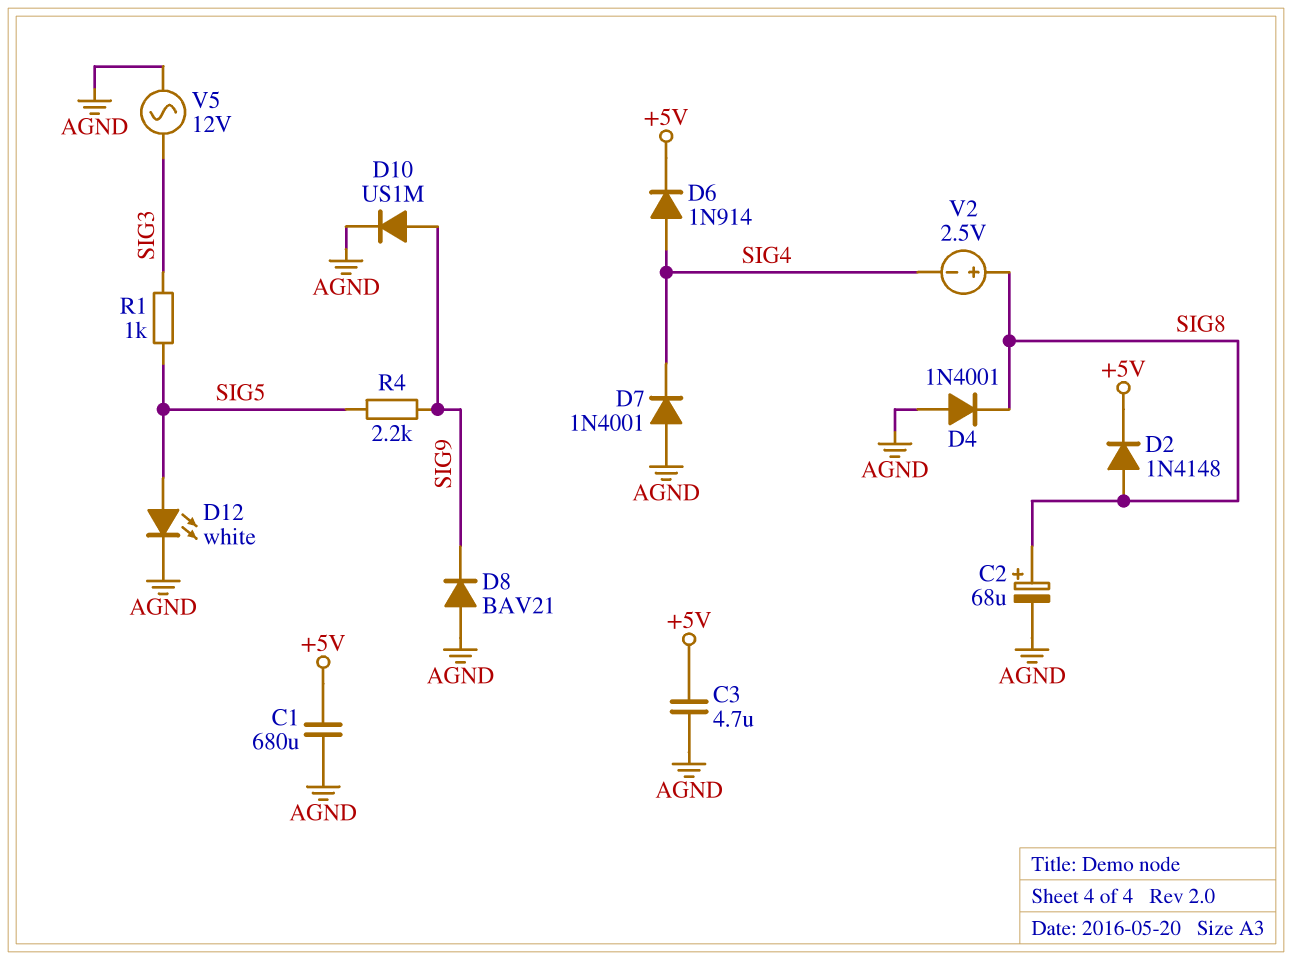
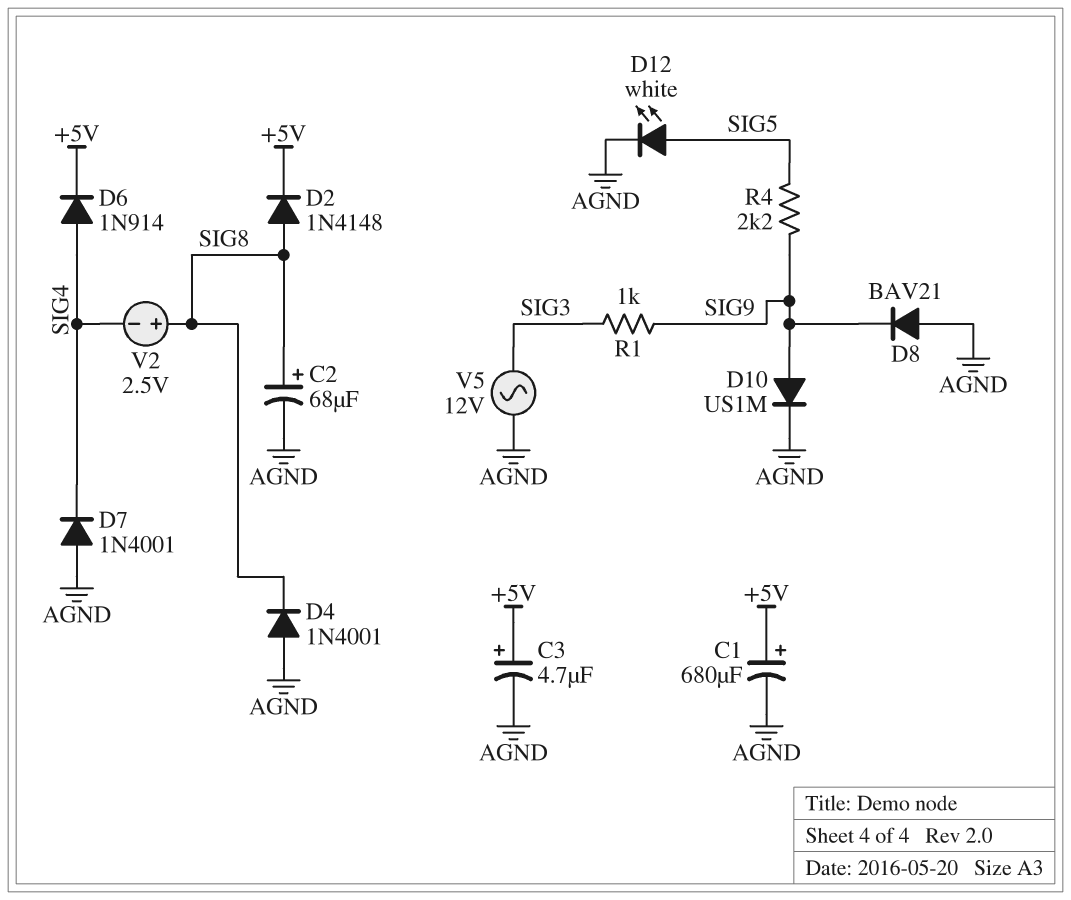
C1: 680uF (+5V, AGND) -> 680uF (plus +5V, minus AGND)
C3: 4.7uF (+5V, AGND) -> 4.7uF (plus +5V, minus AGND)
R1: 1k (SIG3, SIG5) -> 1k (SIG3, SIG9)

